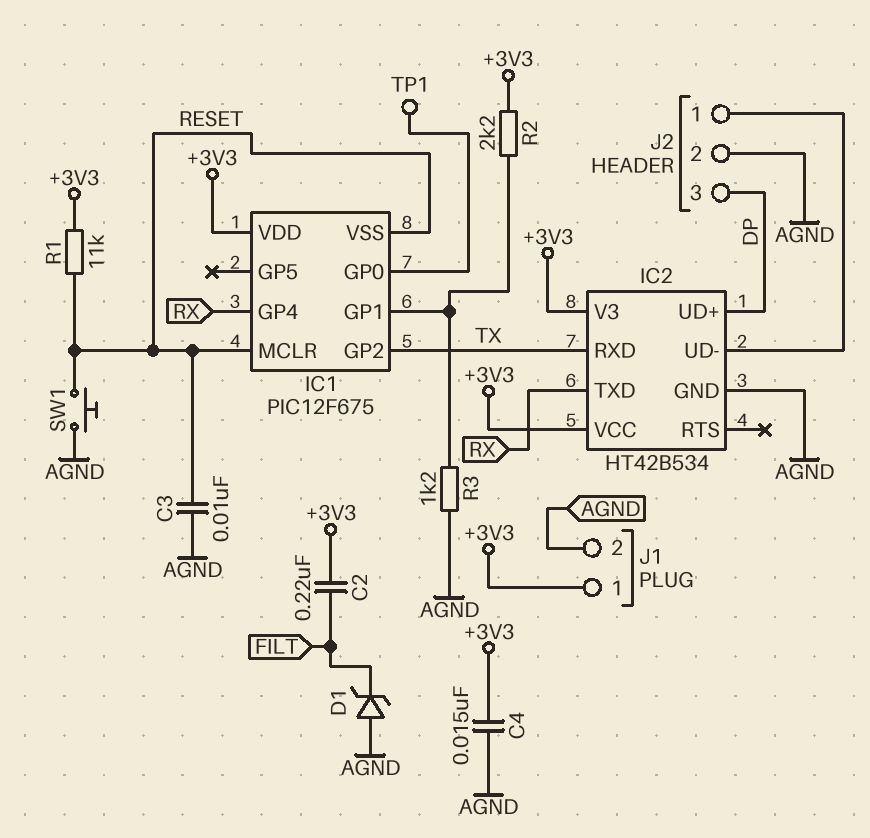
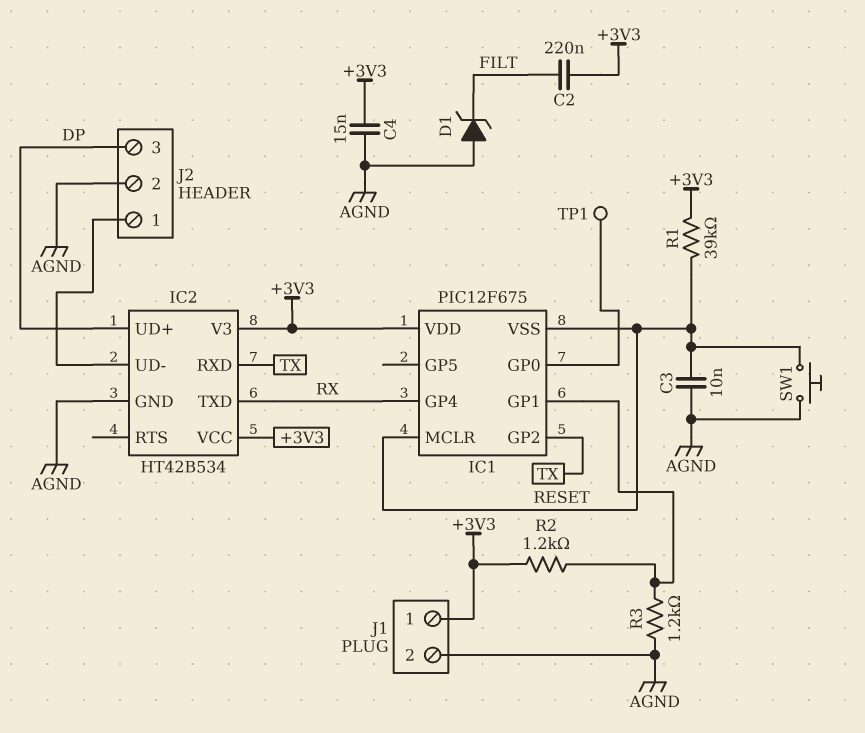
R1: 11k (+3V3, RESET) -> 39k (+3V3, RESET)
R2: 2.2k (+3V3, IC1/GP1) -> 1.2k (+3V3, IC1/GP1)

